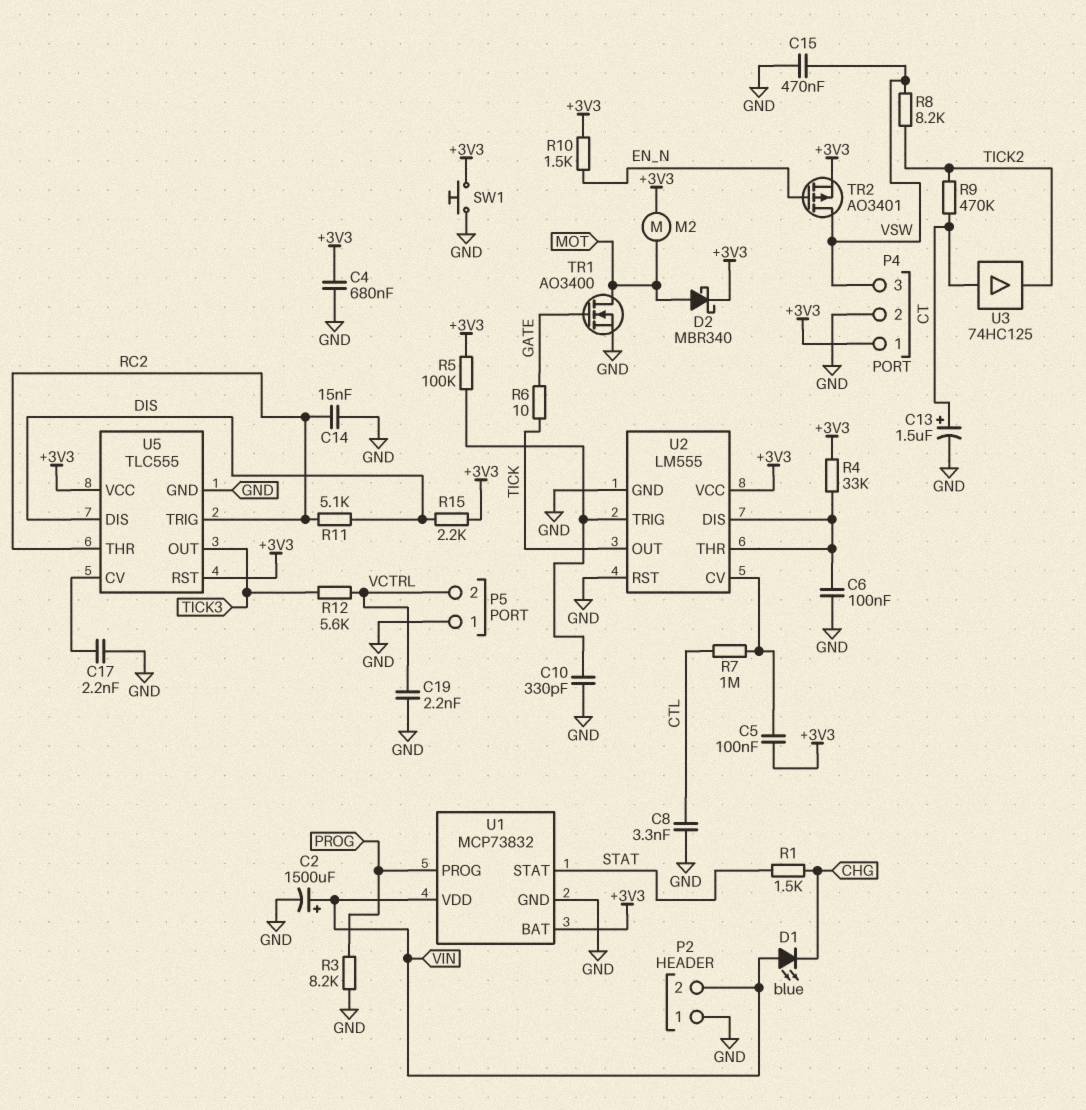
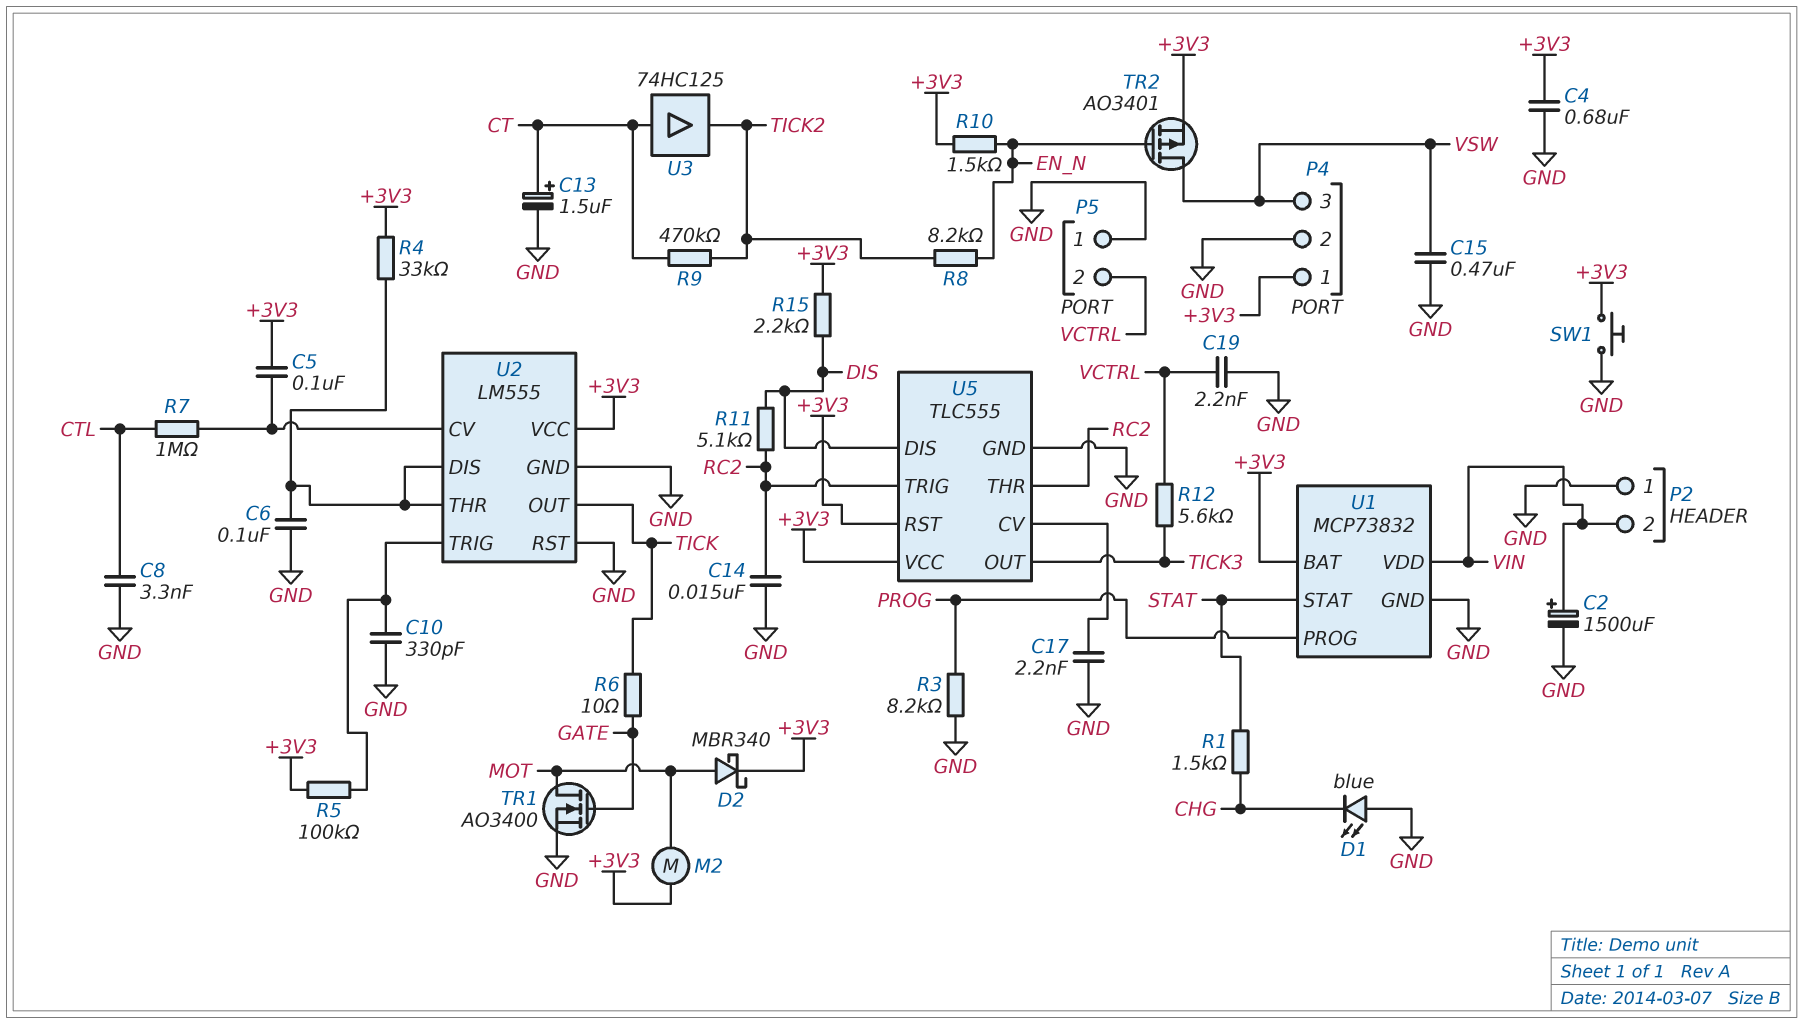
D1: LED blue (A VIN, K CHG) -> LED blue (A GND, K CHG)
R8: 8.2k (TICK2, VSW) -> 8.2k (EN_N, TICK2)

